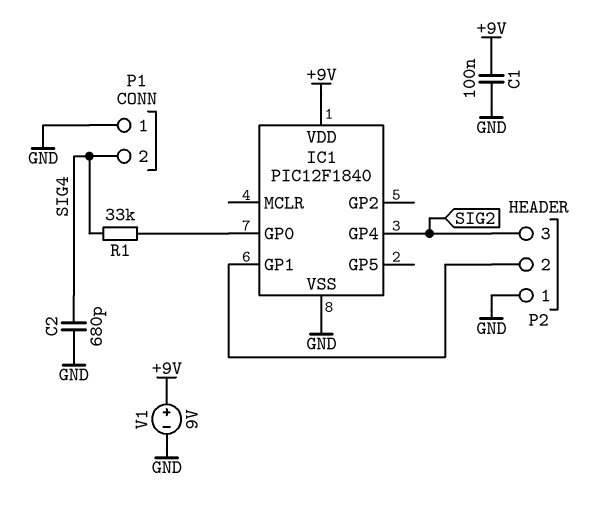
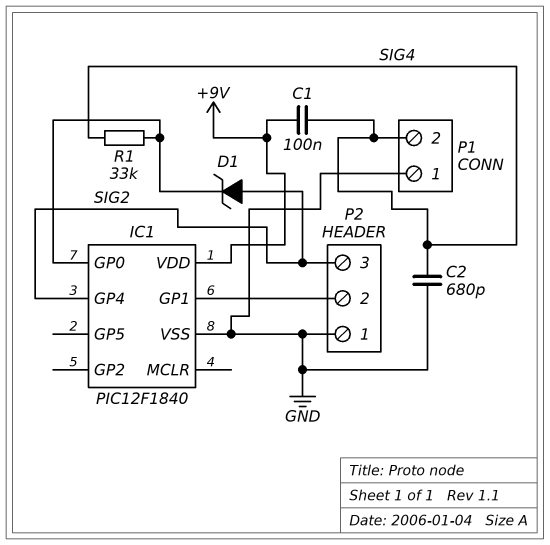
C1: 100nF (+9V, GND) -> 100nF (+9V, SIG4)
D1: none -> zener (A SIG2, K IC1/GP0)
V1: 9V (plus +9V, minus GND) -> none

